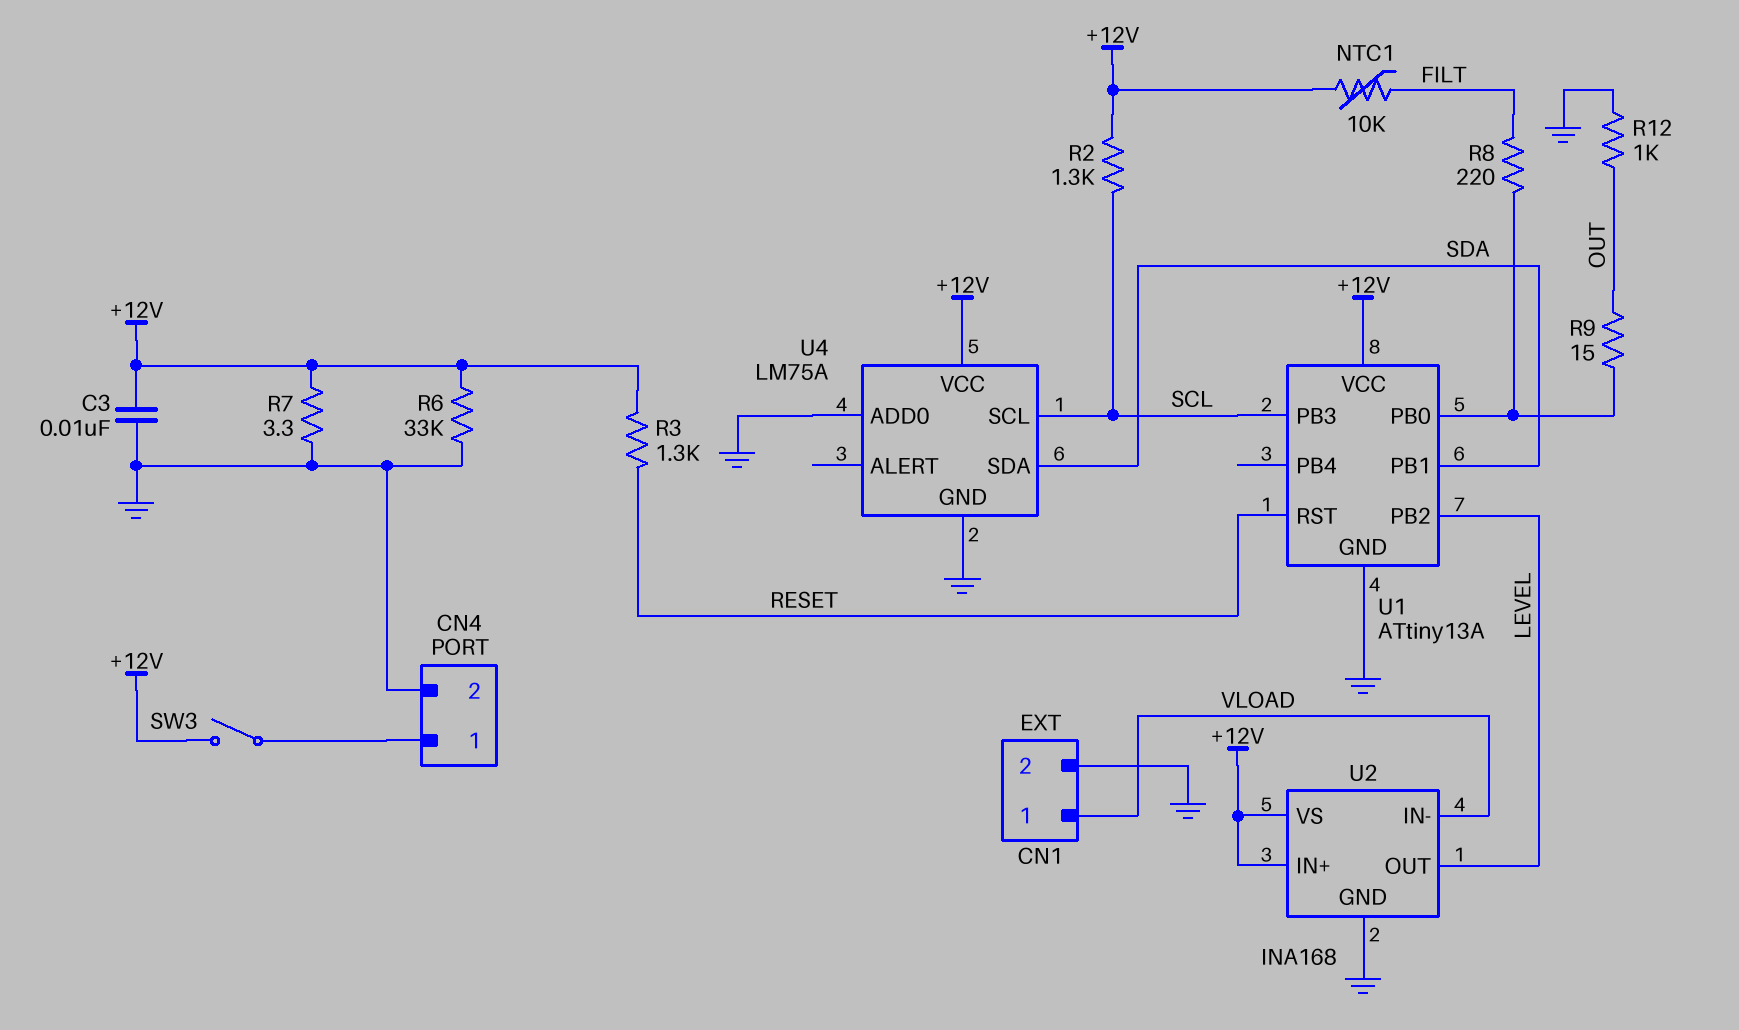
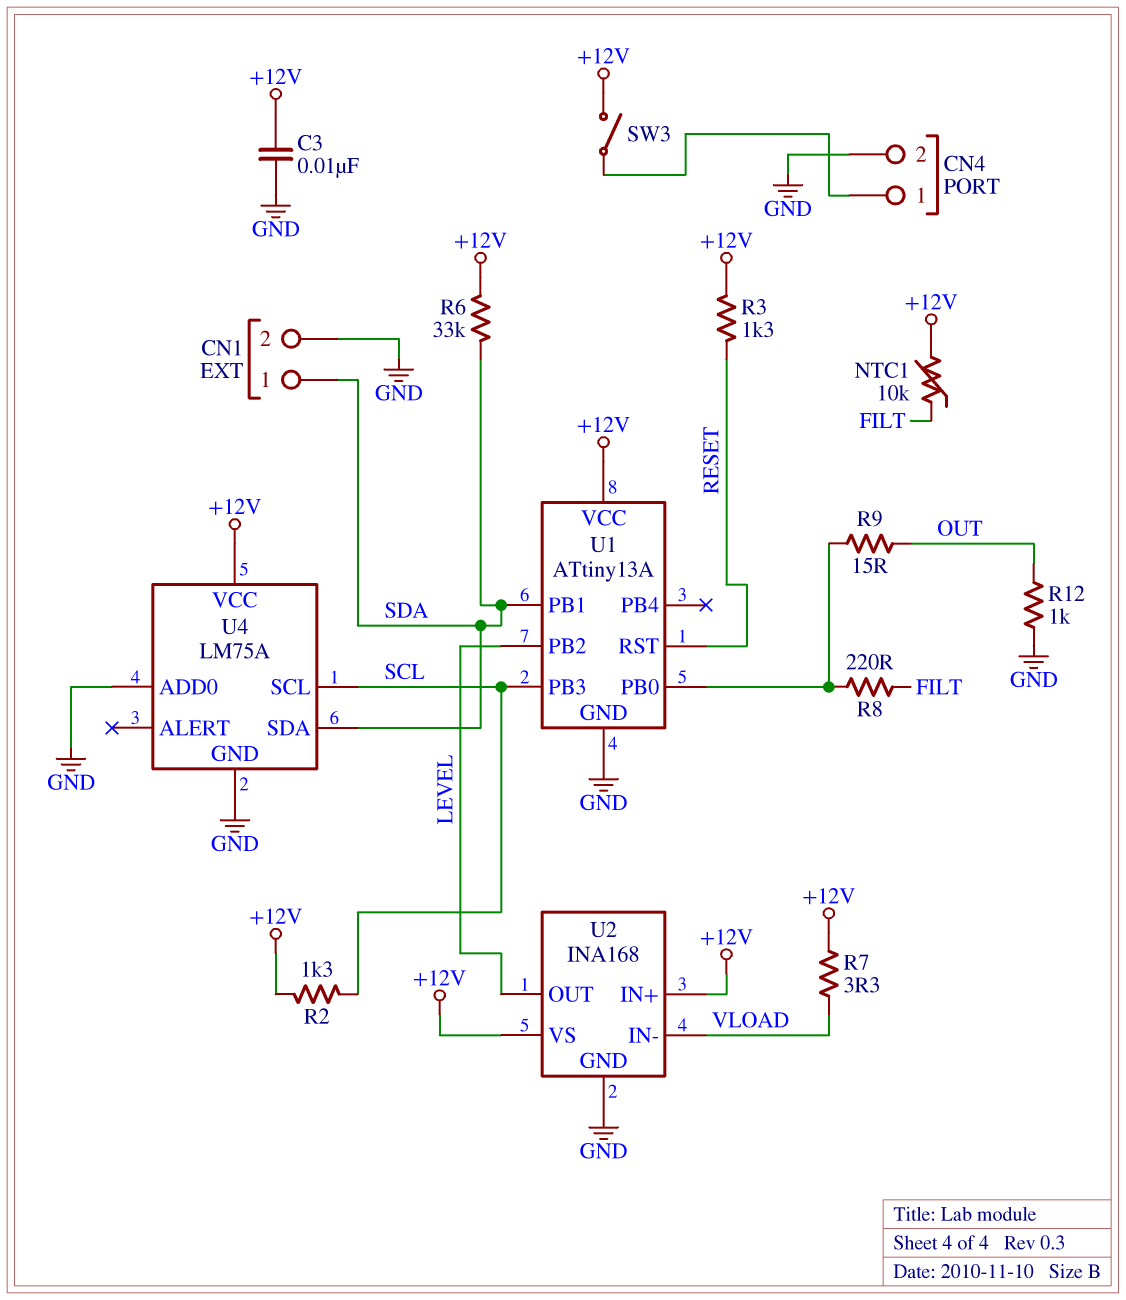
CN1 pin 1: VLOAD -> SDA
R6: 33k (+12V, GND) -> 33k (+12V, SDA)
R7: 3.3 (+12V, GND) -> 3.3 (+12V, VLOAD)

